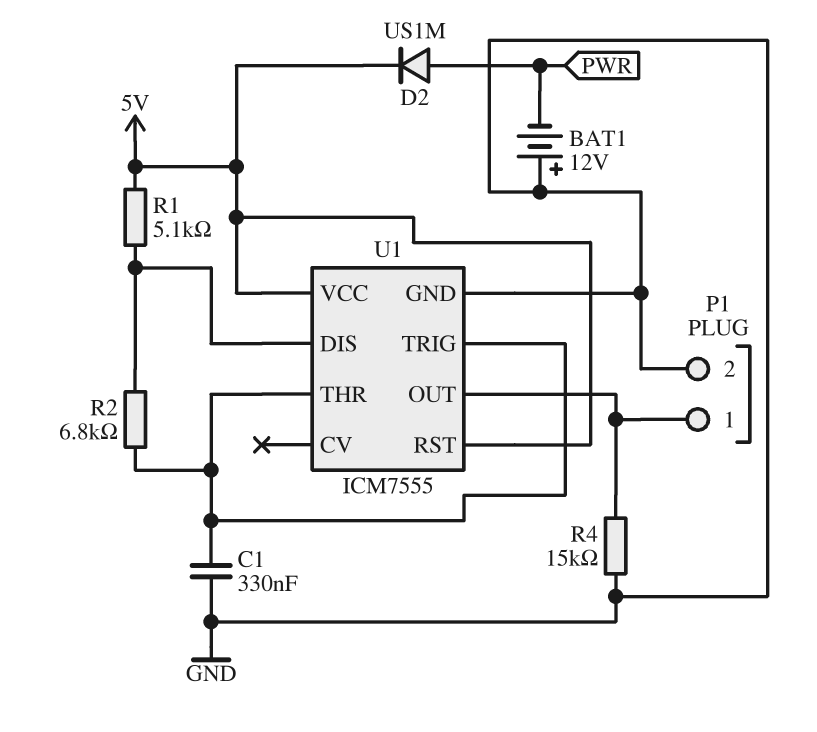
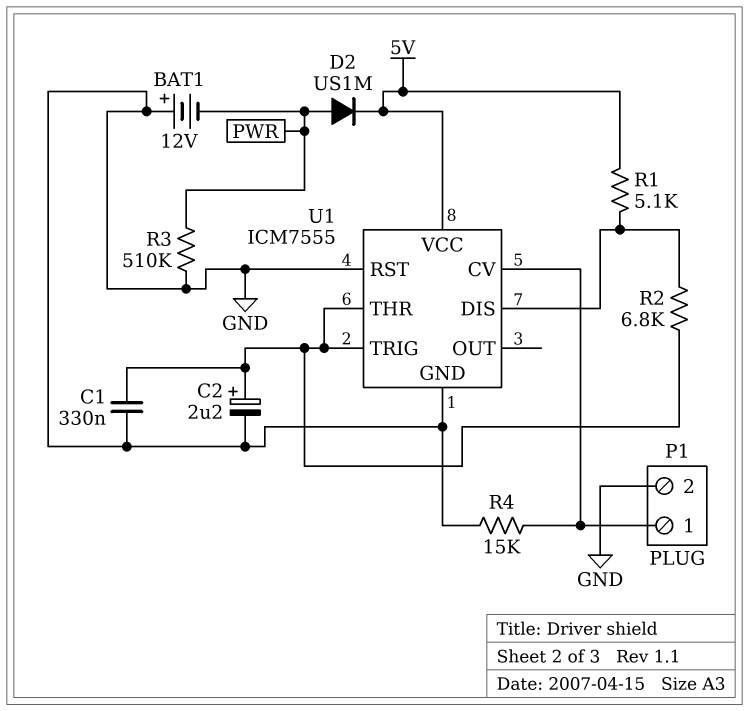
C2: none -> 2.2uF (plus U1/THR, minus GND)
R3: none -> 510k (GND, PWR)
U1 pin CV: none -> P1/1
U1 pin OUT: P1/1 -> none
U1 pin RST: 5V -> GND

